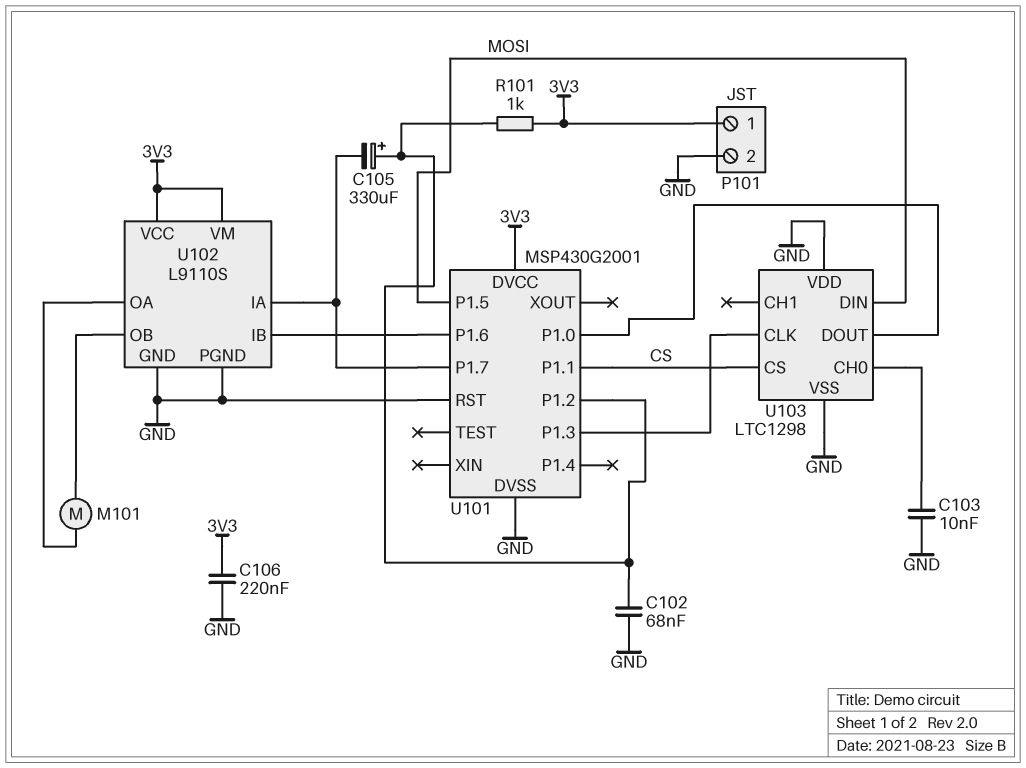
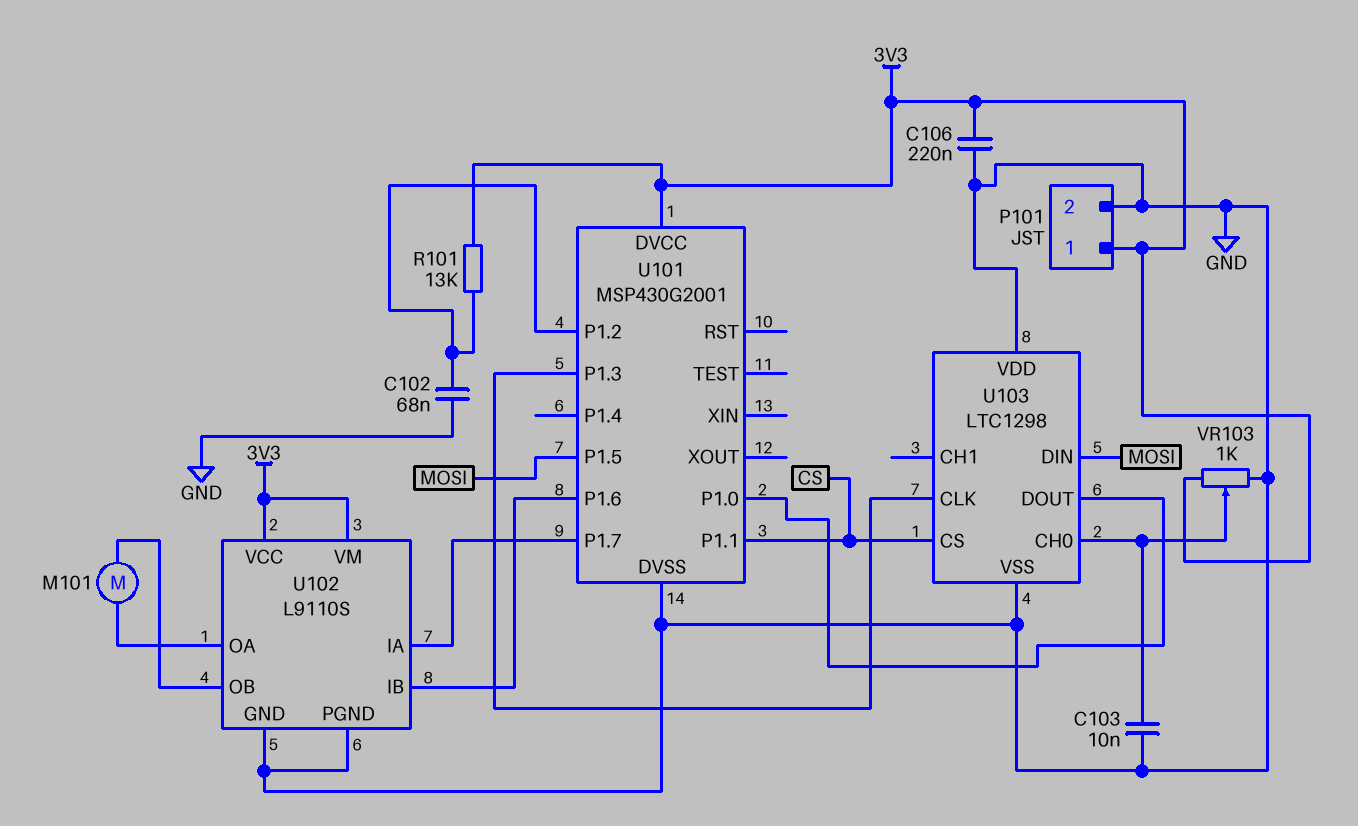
C105: 330uF (plus U101/P1.2, minus U101/P1.7) -> none
R101: 1k (3V3, U101/P1.2) -> 13k (3V3, U101/P1.2)
U101 pin RST: GND -> none
VR103: none -> 1k (3V3, GND, wiper U103/CH0)

